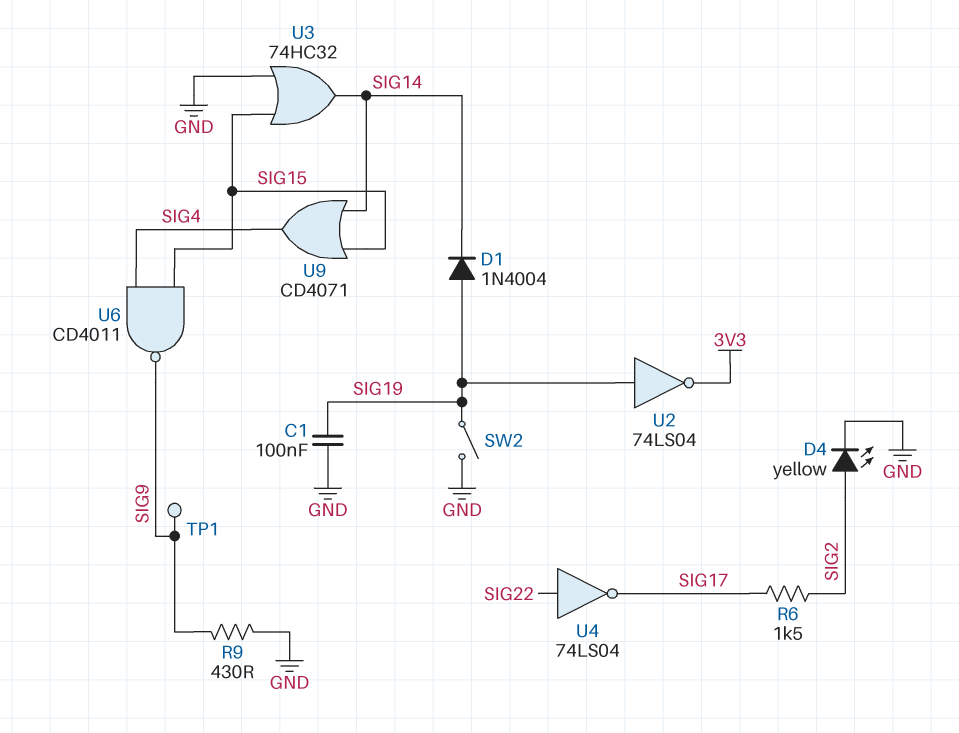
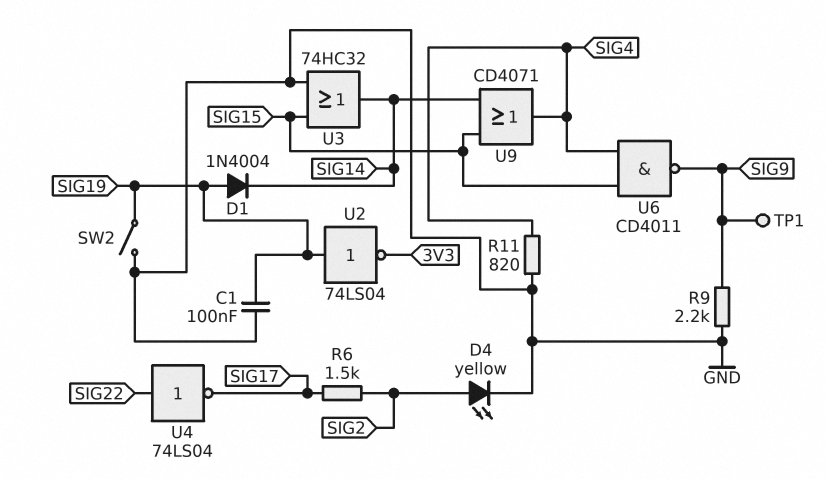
R9: 430 (GND, SIG9) -> 2.2k (GND, SIG9)
R11: none -> 820 (GND, SIG4)

